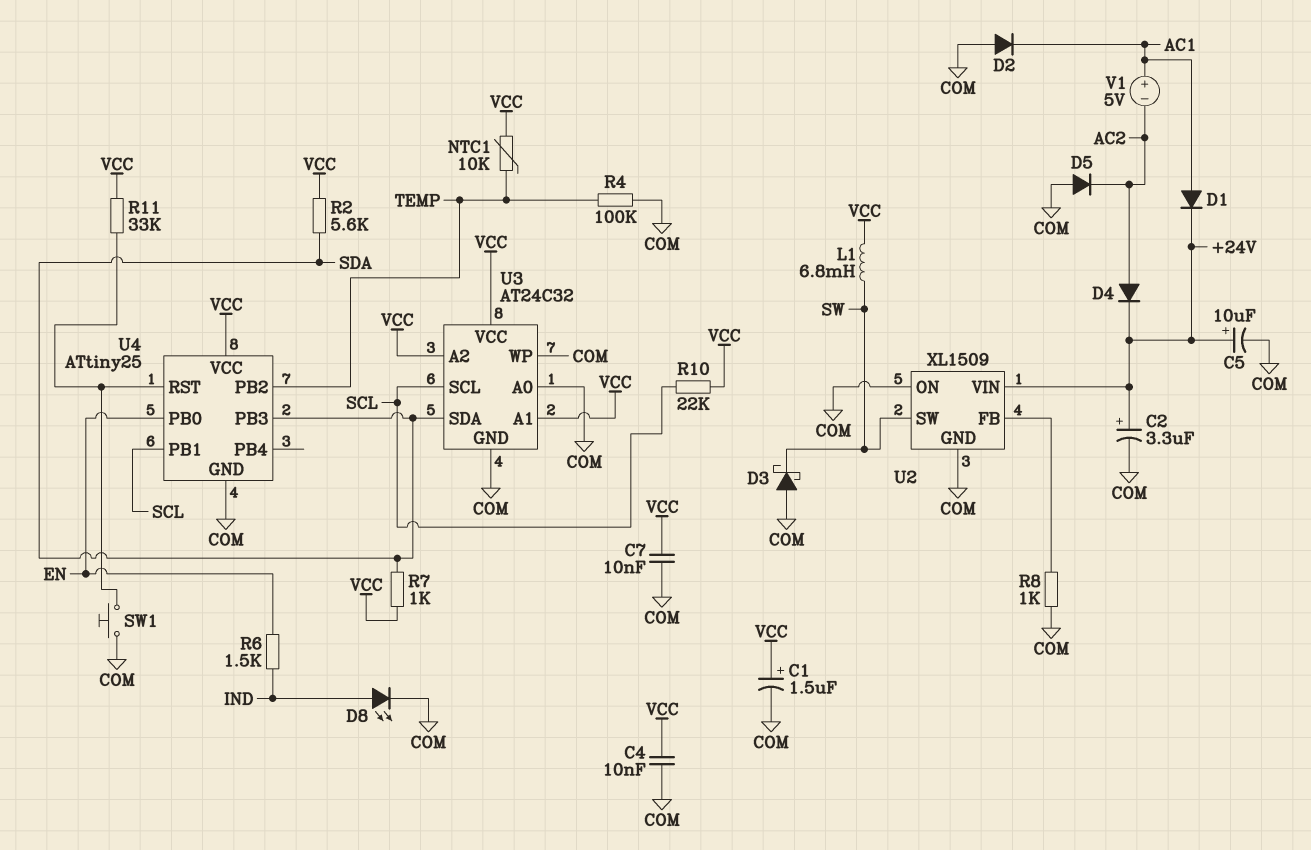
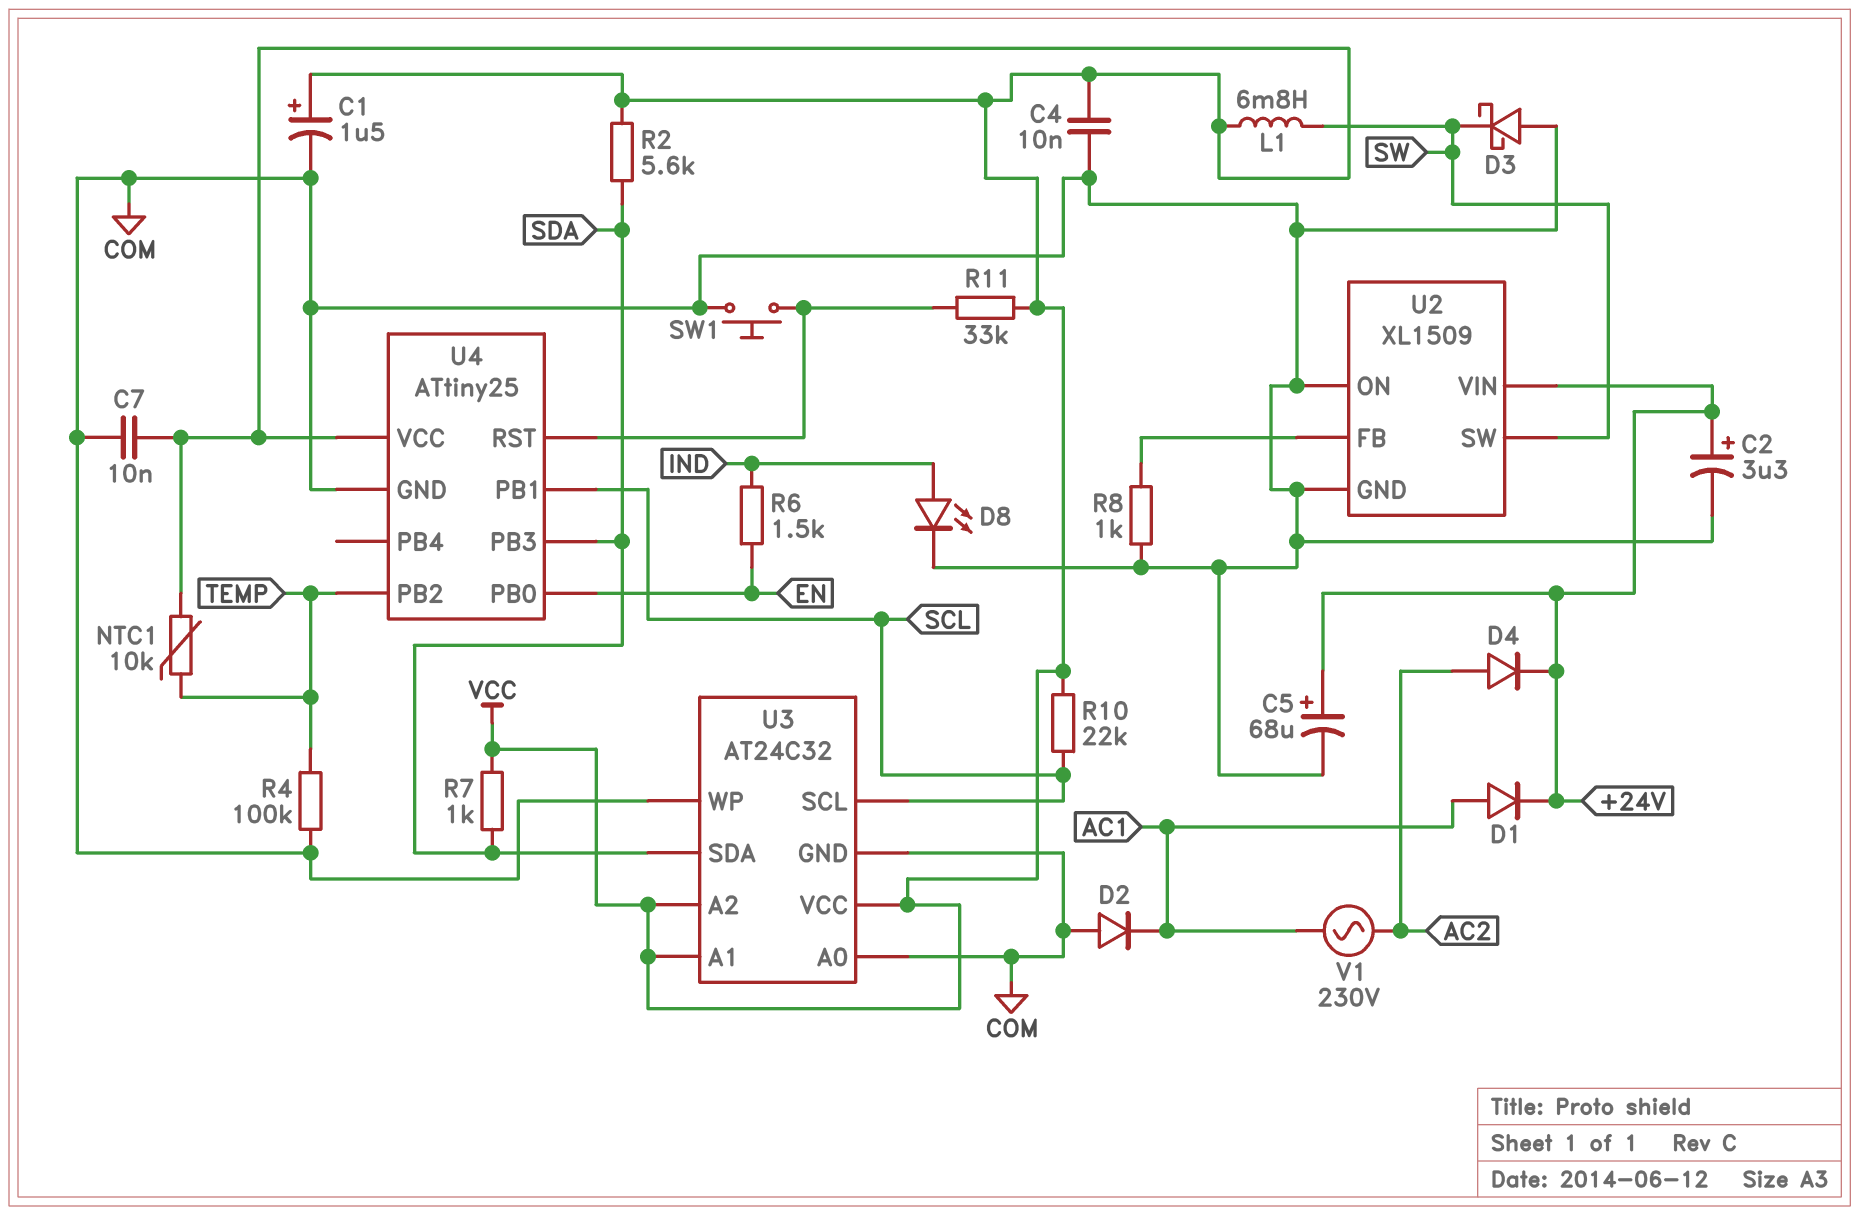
C5: 10uF (plus +24V, minus COM) -> 68uF (plus +24V, minus COM)
D5: diode (A COM, K AC2) -> none
V1: 5V (plus AC1, minus AC2) -> AC 230V (AC1, AC2)

